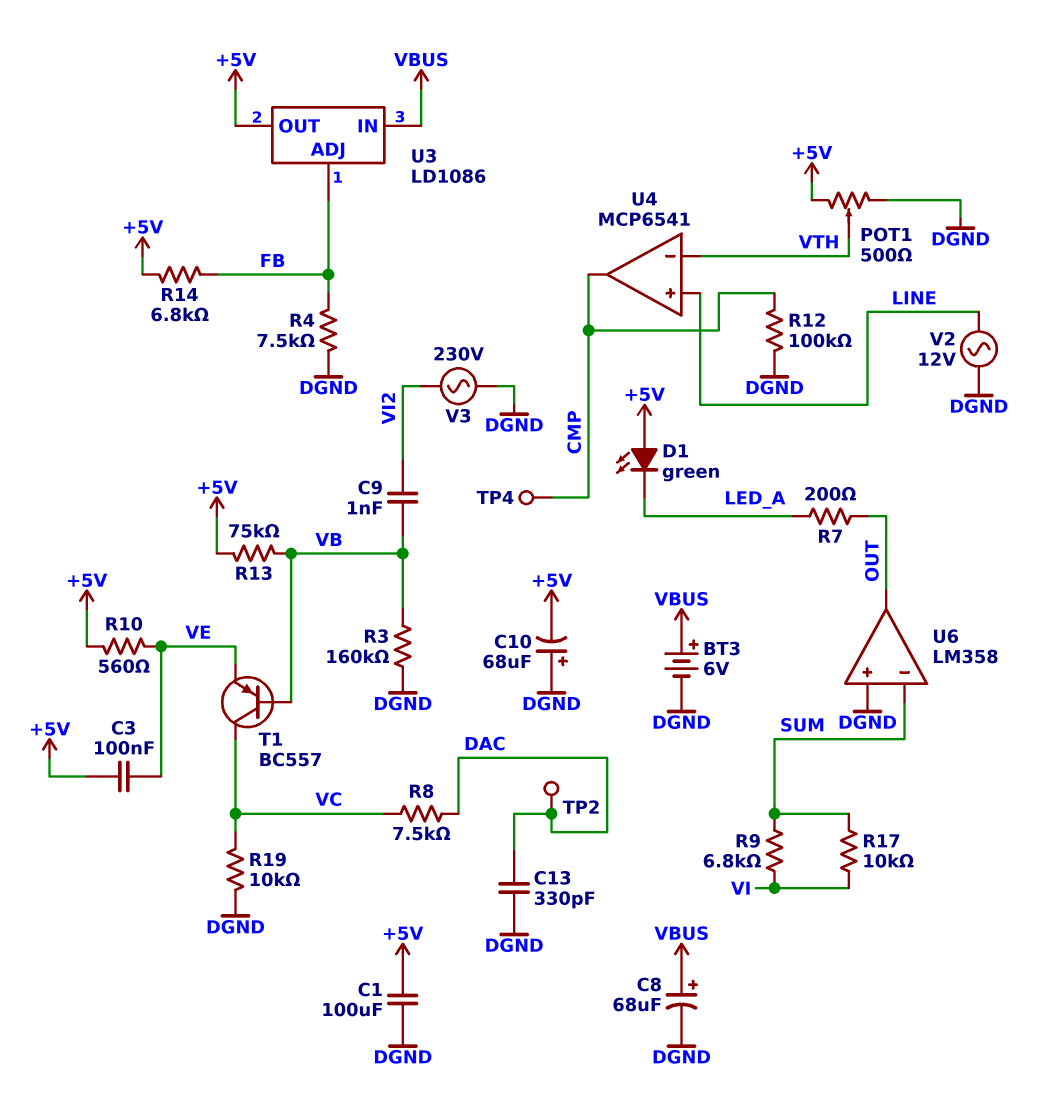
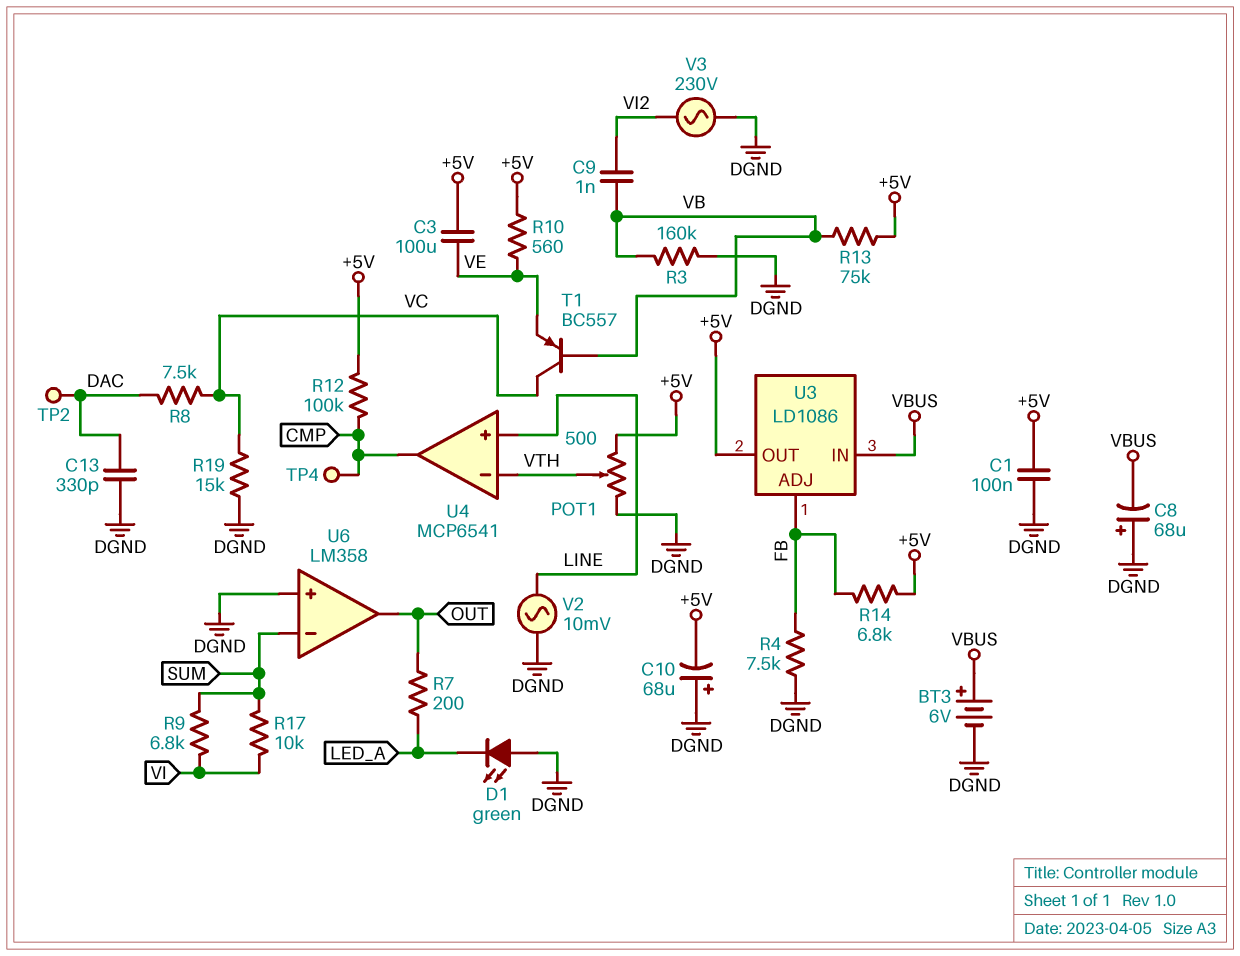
C1: 100uF (+5V, DGND) -> 100nF (+5V, DGND)
C3: 100nF (+5V, VE) -> 100uF (+5V, VE)
C8: 68uF (plus VBUS, minus DGND) -> 68uF (plus DGND, minus VBUS)
D1: LED green (A +5V, K LED_A) -> LED green (A DGND, K LED_A)
R12: 100k (CMP, DGND) -> 100k (+5V, CMP)
R19: 10k (DGND, VC) -> 15k (DGND, VC)
V2: AC 12V (DGND, LINE) -> AC 10mV (DGND, LINE)

